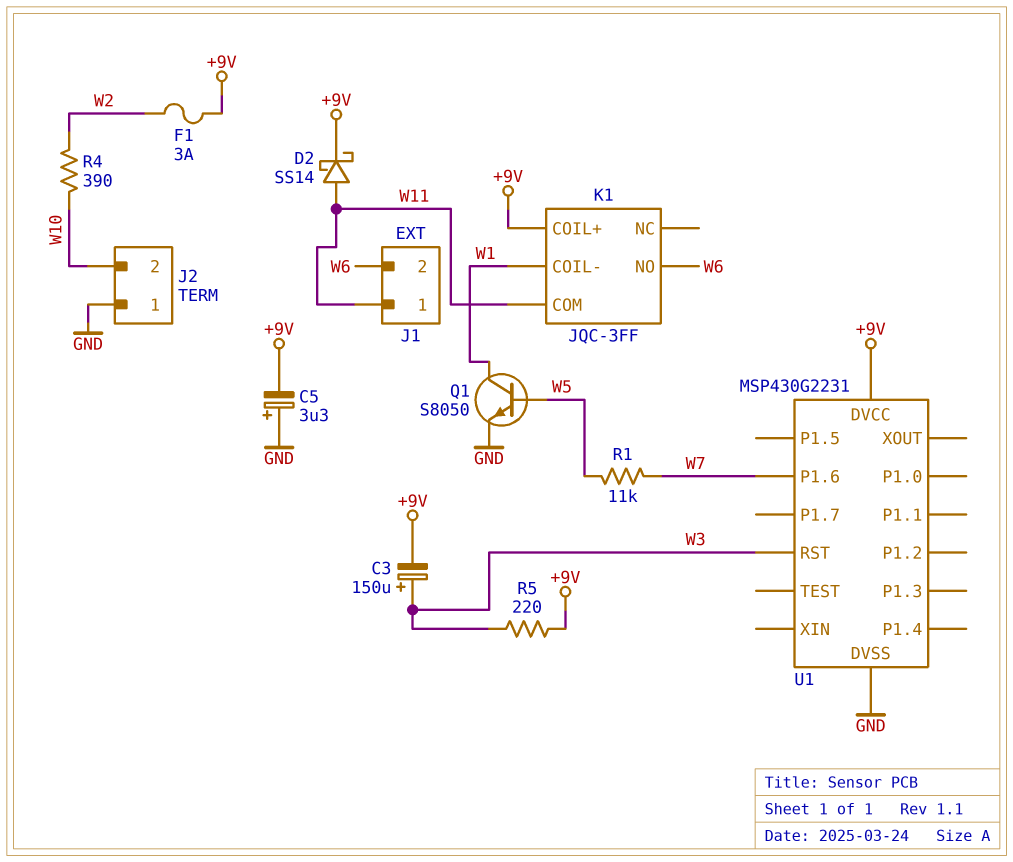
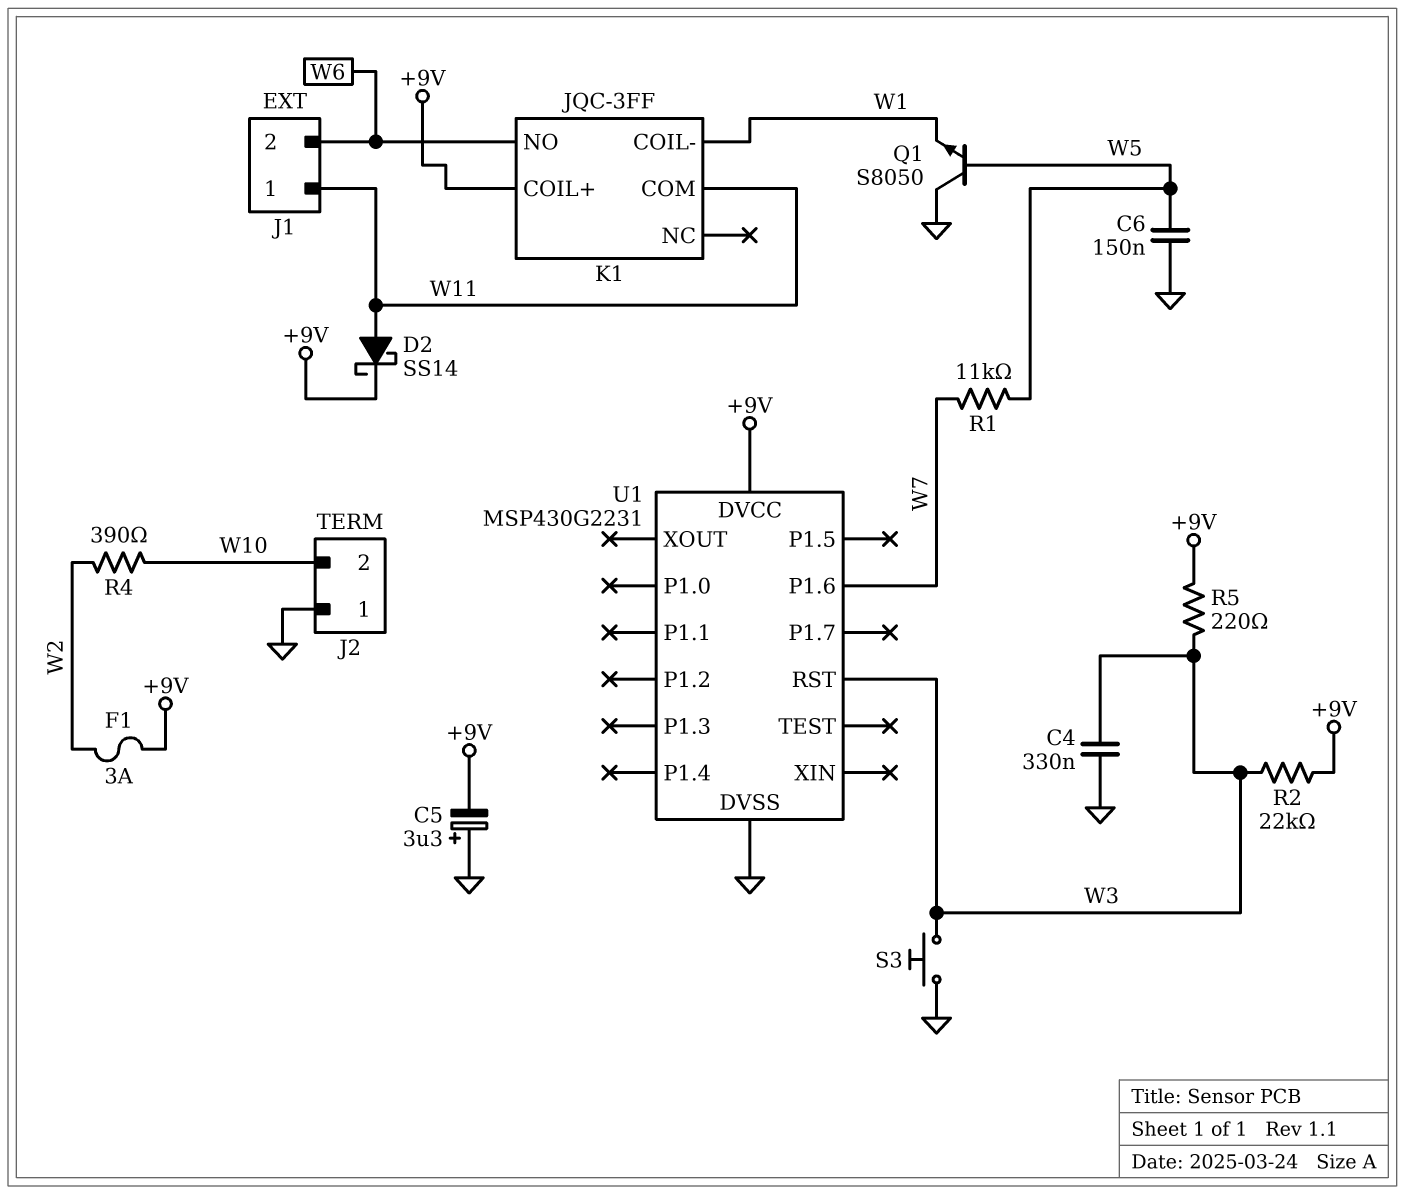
C3: 150uF (plus W3, minus +9V) -> none
C4: none -> 330nF (GND, W3)
C6: none -> 150nF (GND, W5)
Q1: NPN S8050 (B W5, C W1, E GND) -> NPN S8050 (B W5, C GND, E W1)
R2: none -> 22k (+9V, W3)
S3: none -> button (GND, W3)

